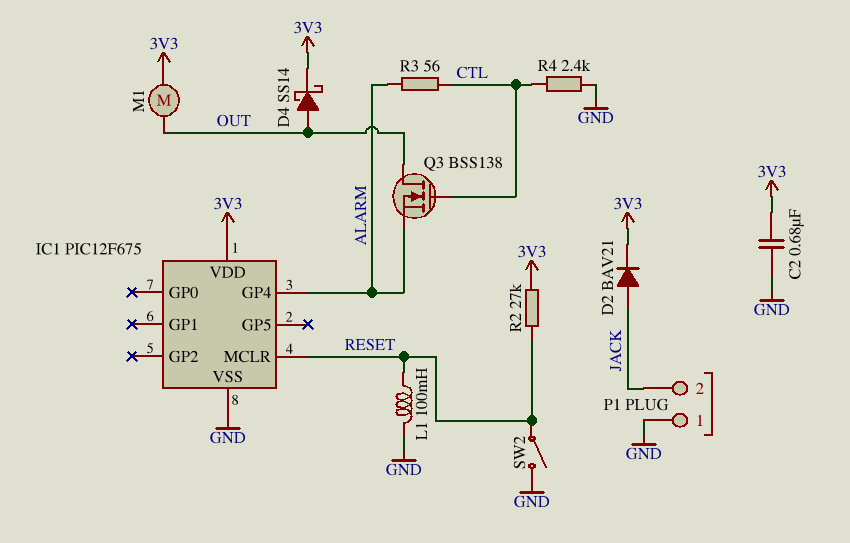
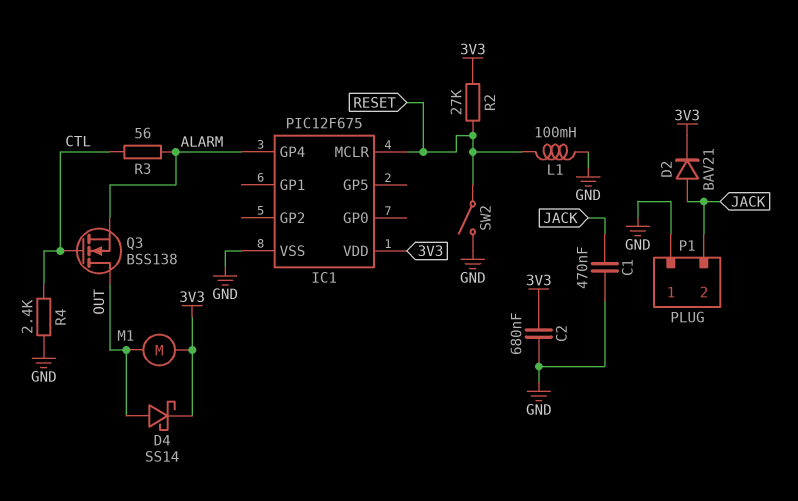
C1: none -> 470nF (GND, JACK)

